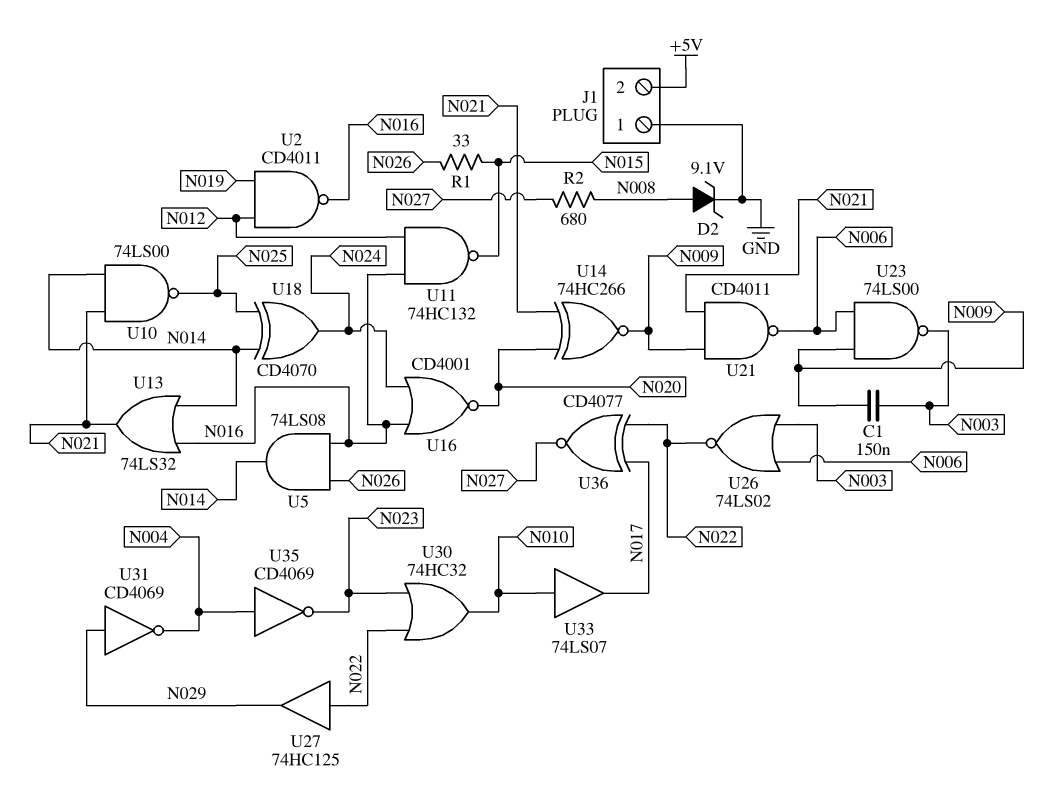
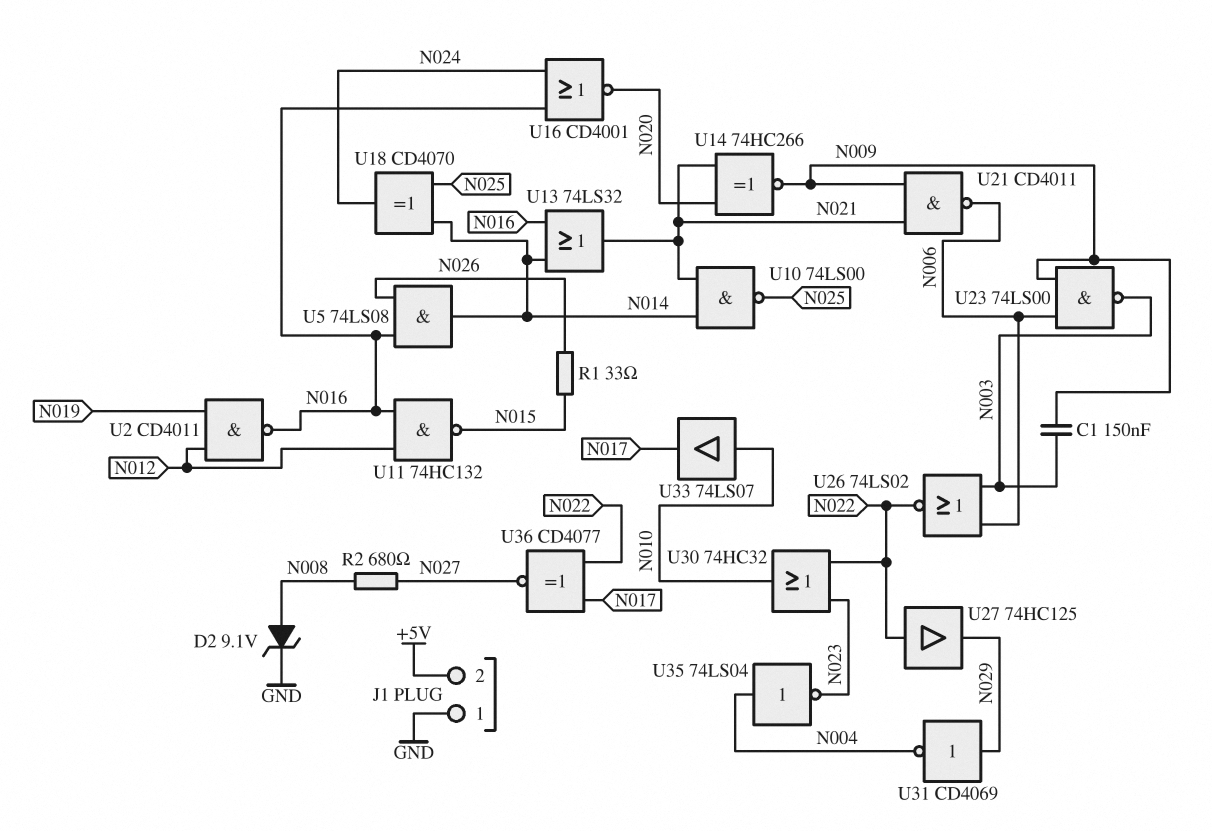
U35: NOT CD4069 (in N004, out N023) -> NOT 74LS04 (in N004, out N023)

